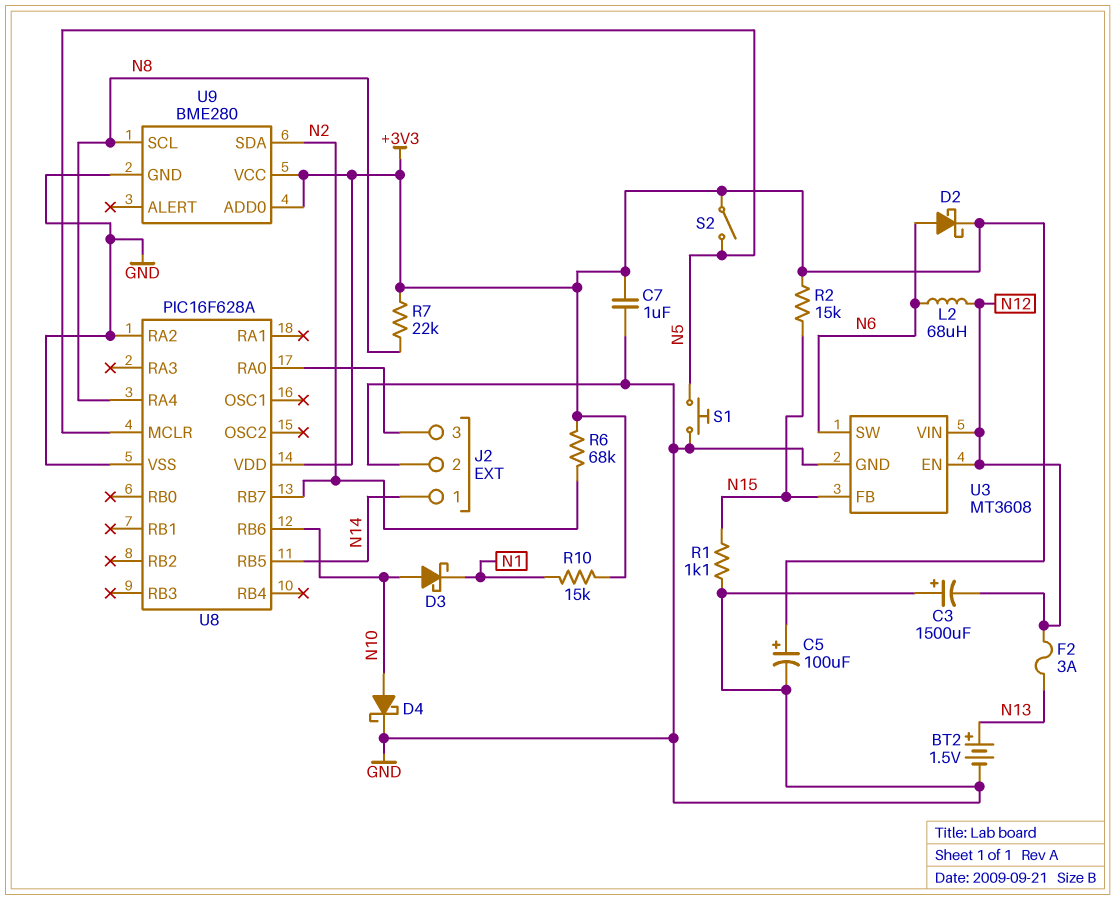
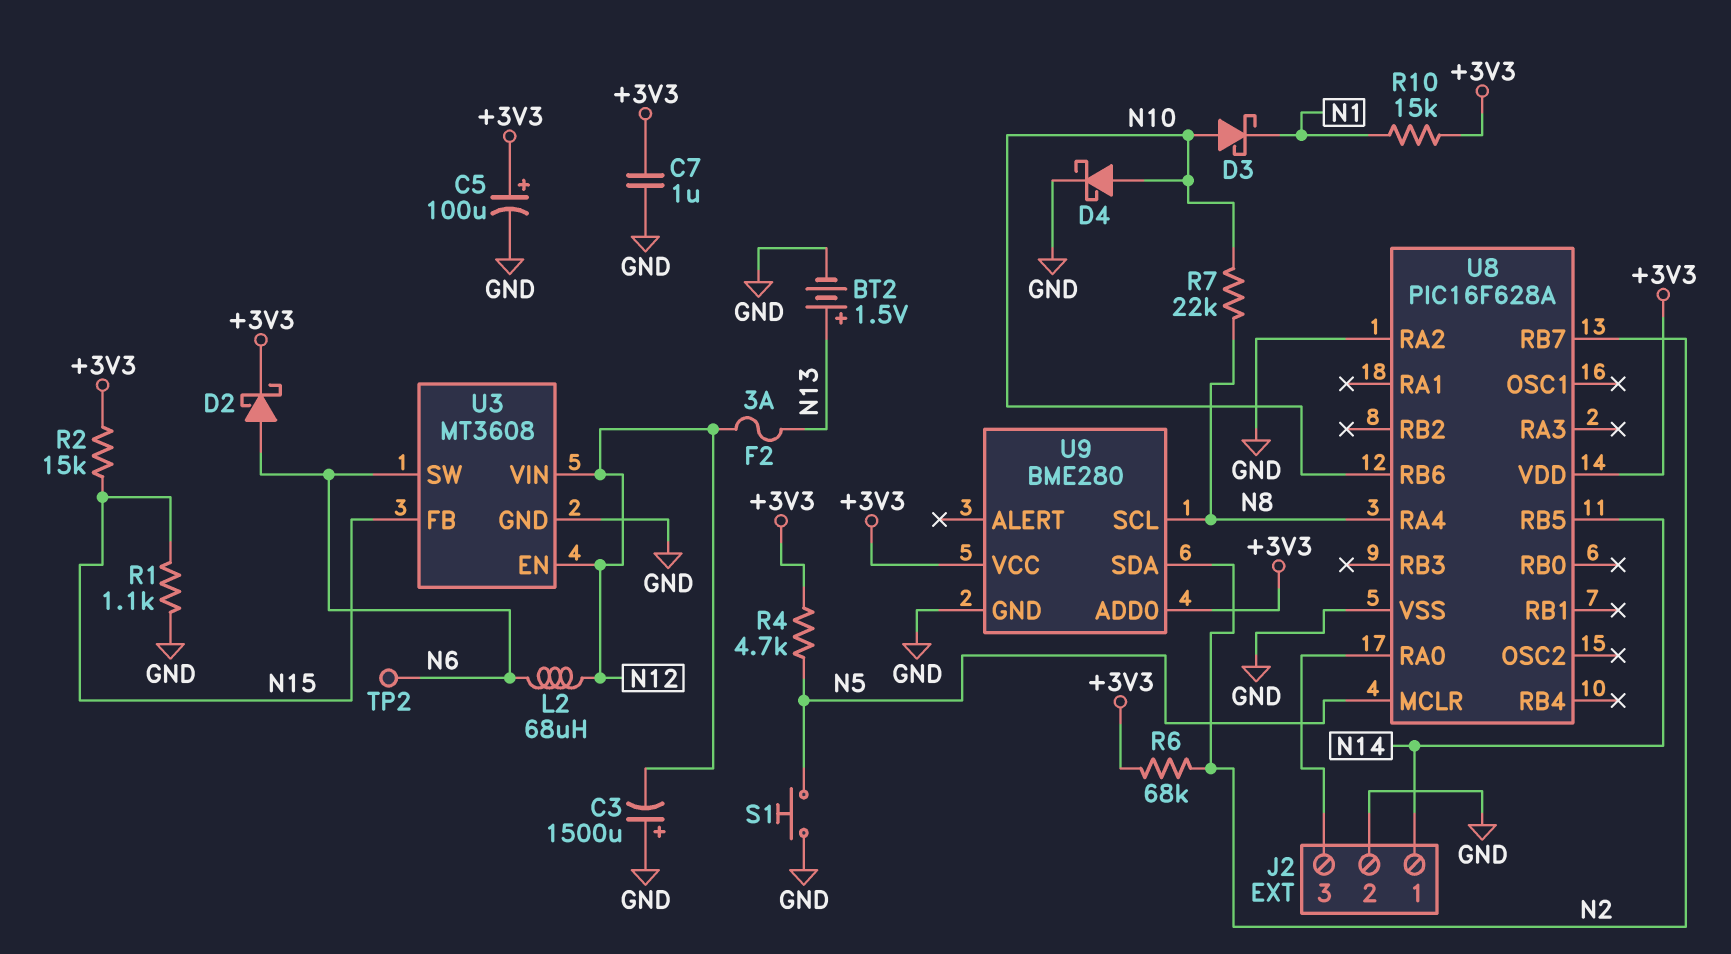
R4: none -> 4.7k (+3V3, N5)
R7: 22k (+3V3, N8) -> 22k (N8, N10)
S2: switch (+3V3, N5) -> none
TP2: none -> test point (N6)

